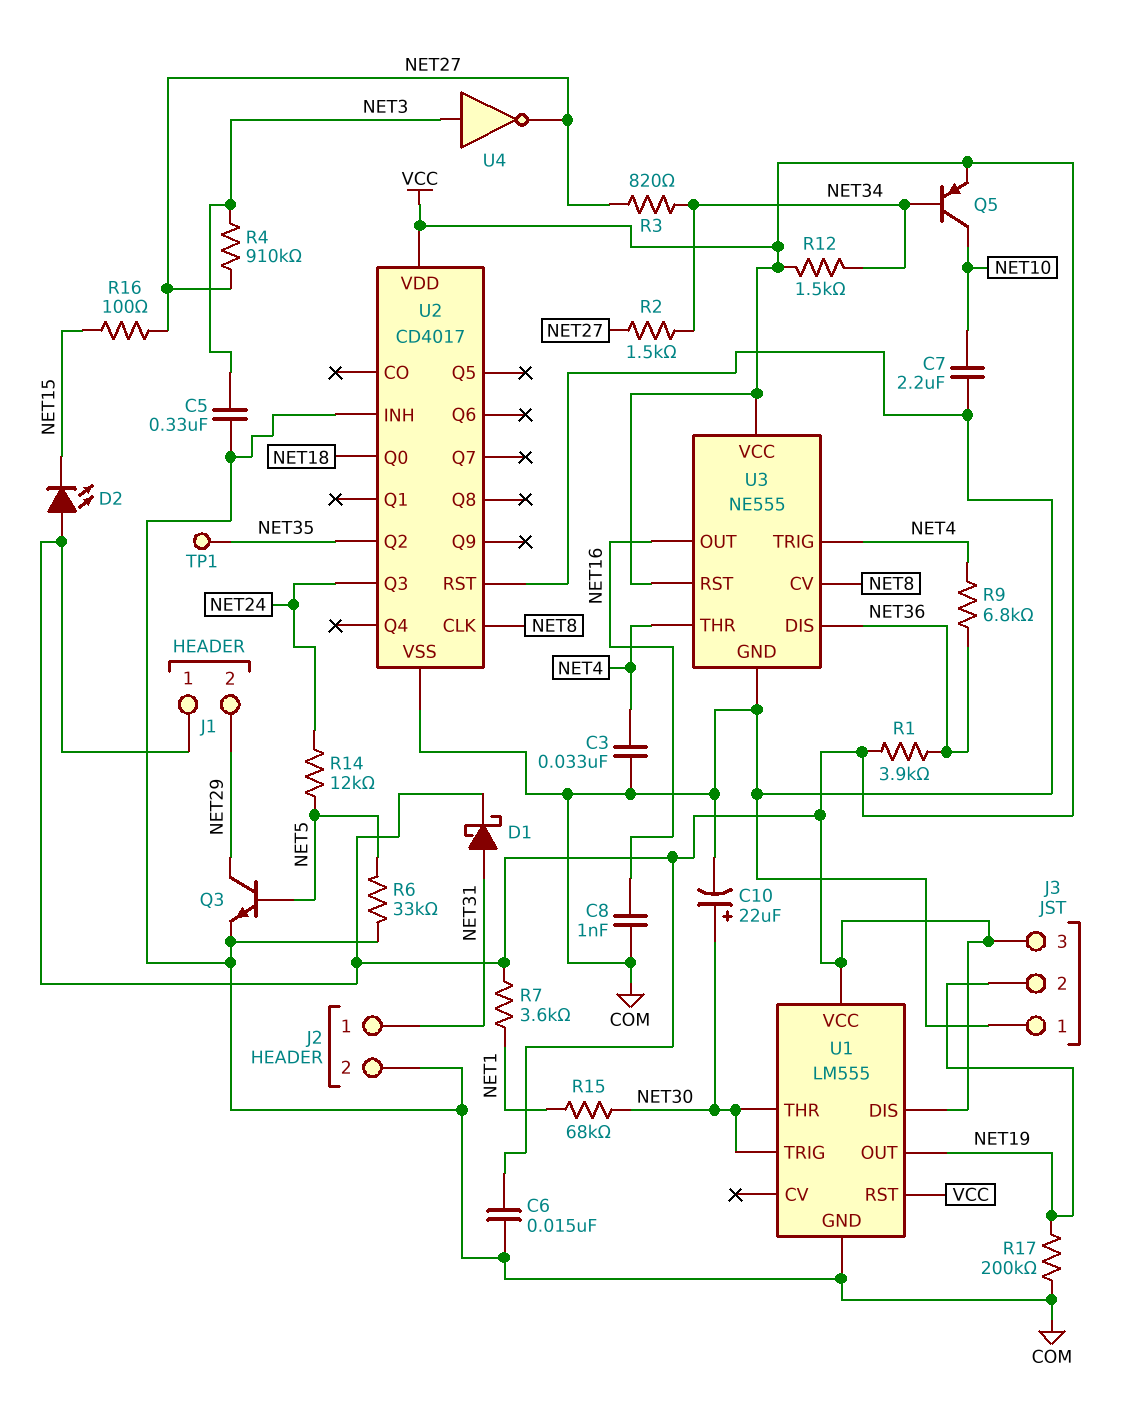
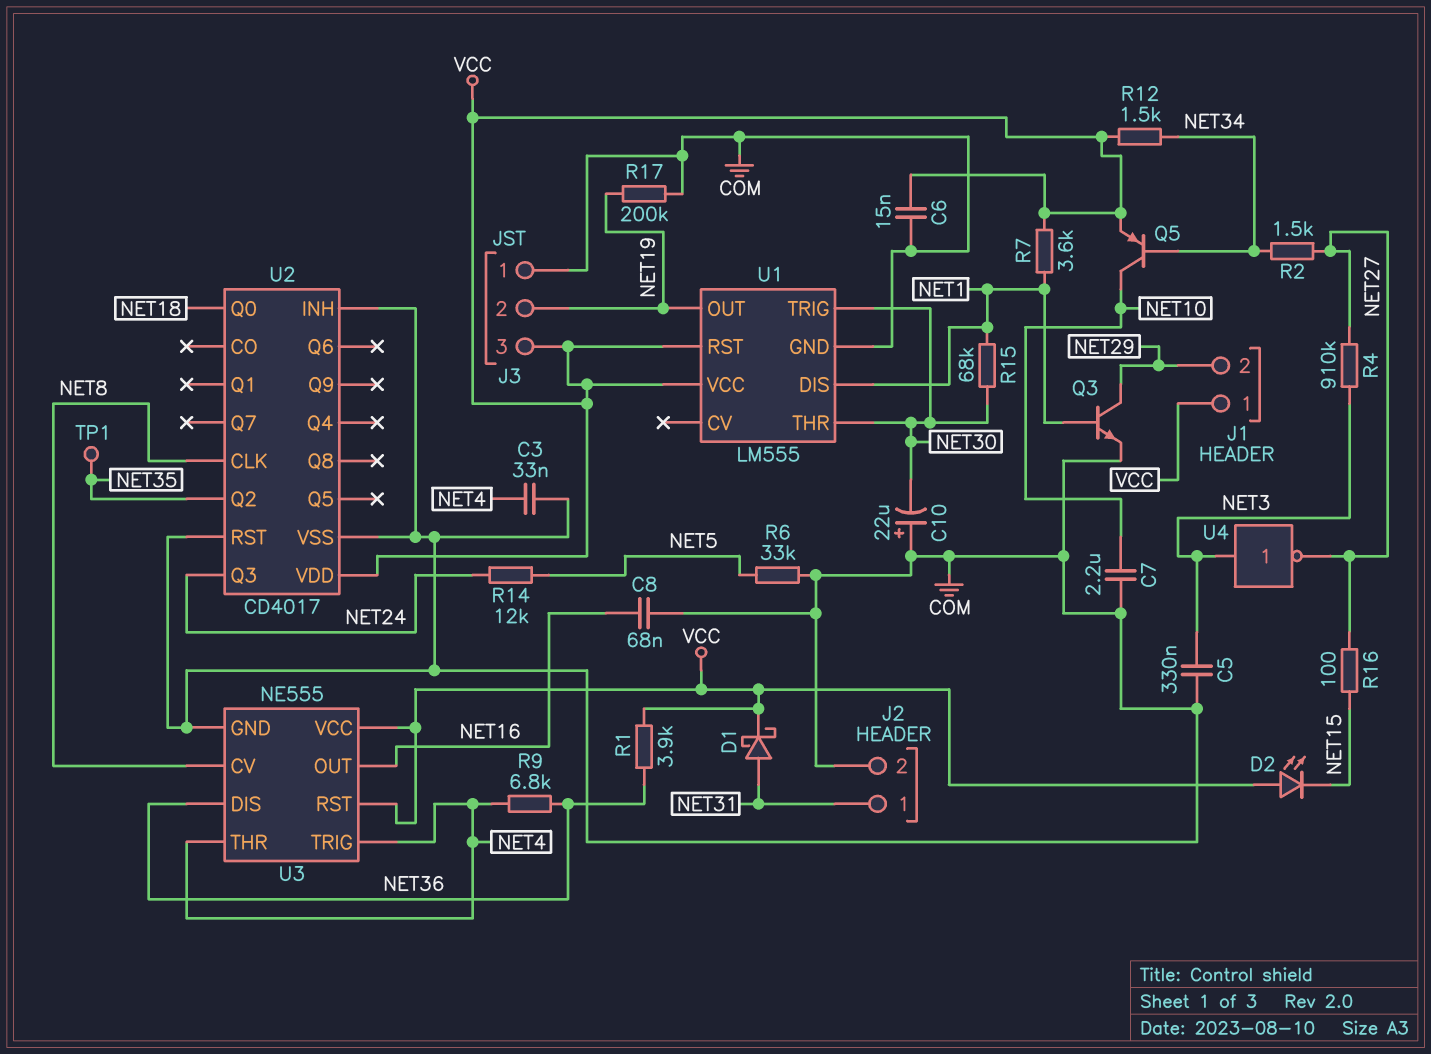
C8: 1nF (COM, NET16) -> 68nF (COM, NET16)
C10: 22uF (plus NET30, minus COM) -> 22uF (plus COM, minus NET30)
Q3: NPN (B NET5, C NET29, E COM) -> NPN (B NET1, C NET29, E COM)
R3: 820 (NET27, NET34) -> none
U1 pin DIS: VCC -> NET1

